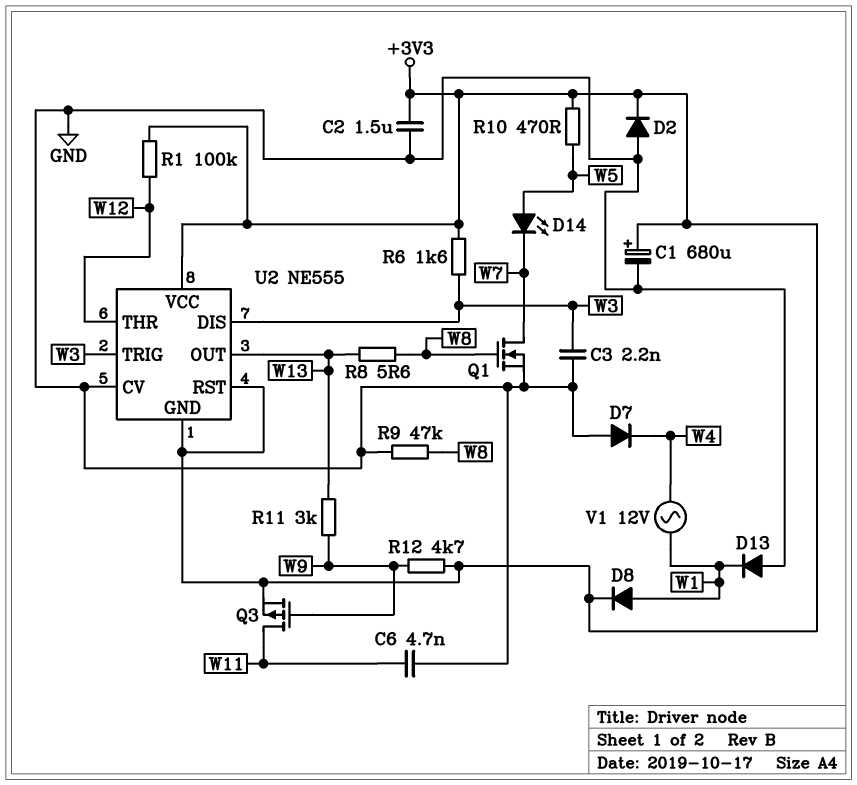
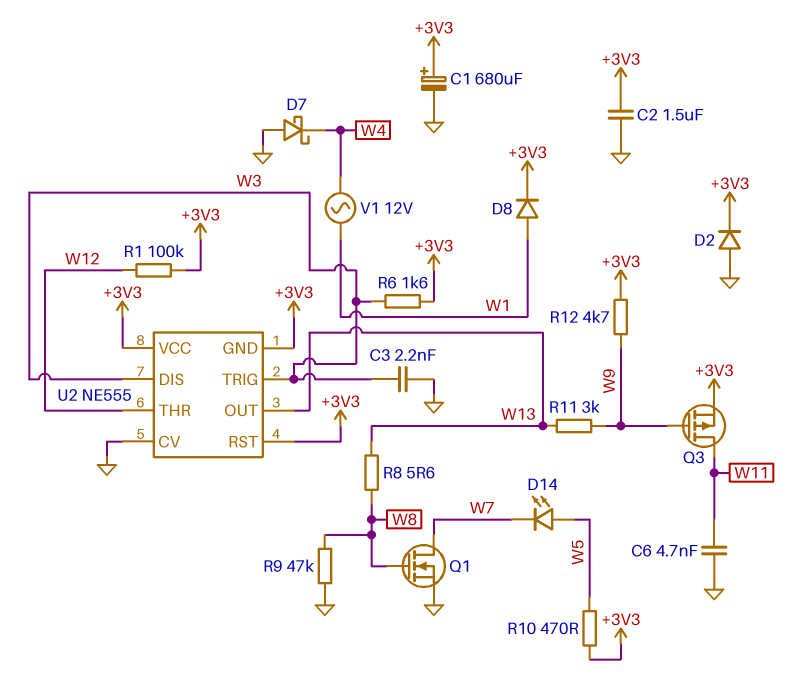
D7: diode (A GND, K W4) -> schottky (A GND, K W4)
D13: diode (A GND, K W1) -> none

